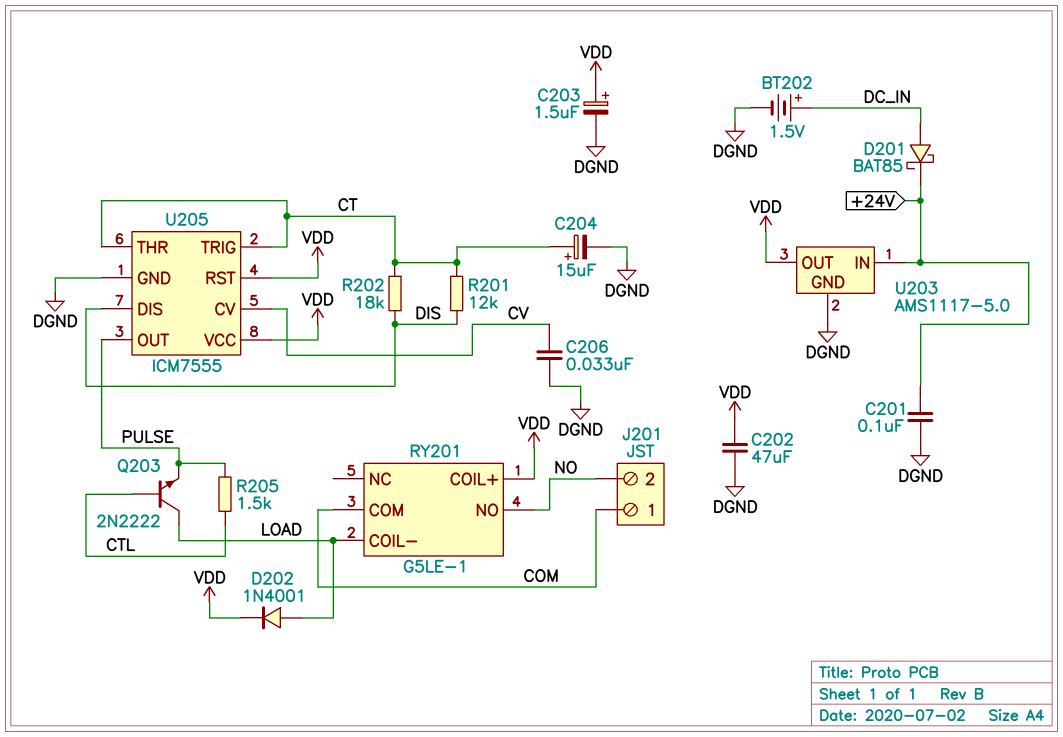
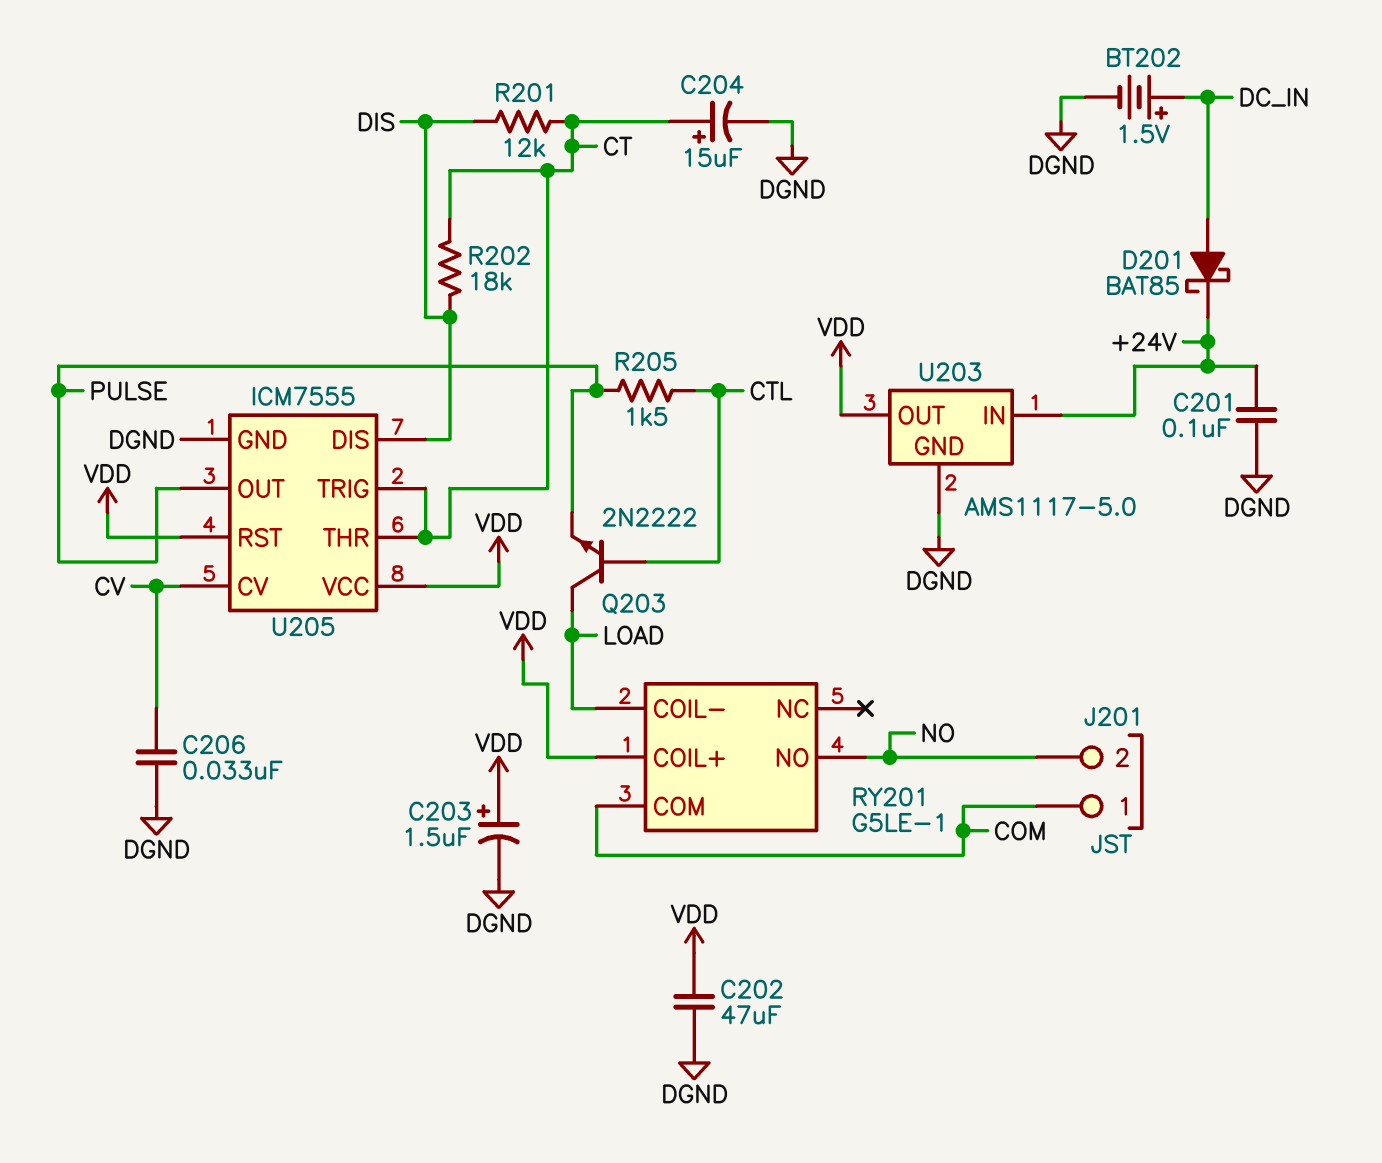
D202: diode 1N4001 (A LOAD, K VDD) -> none

